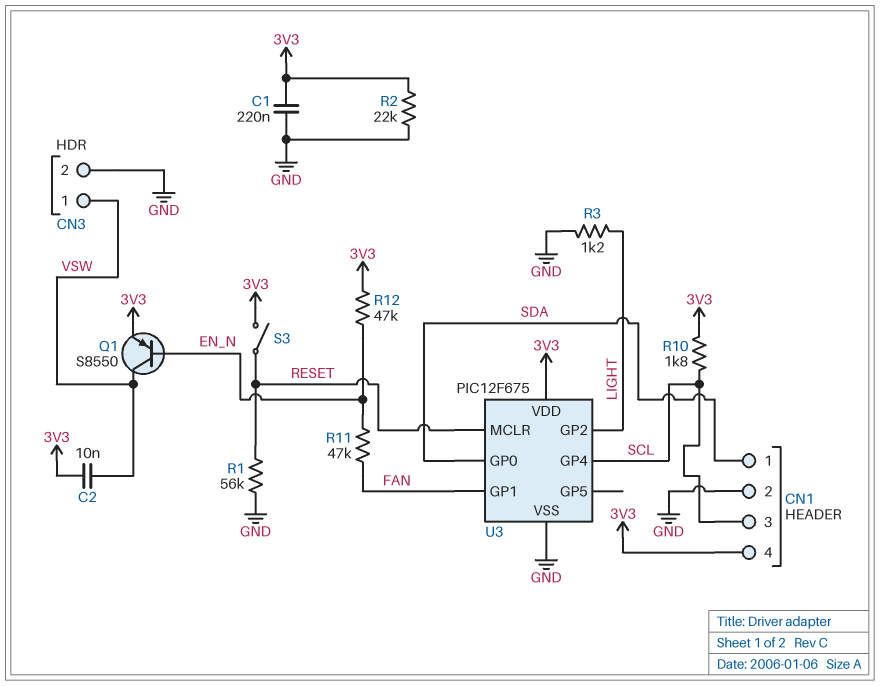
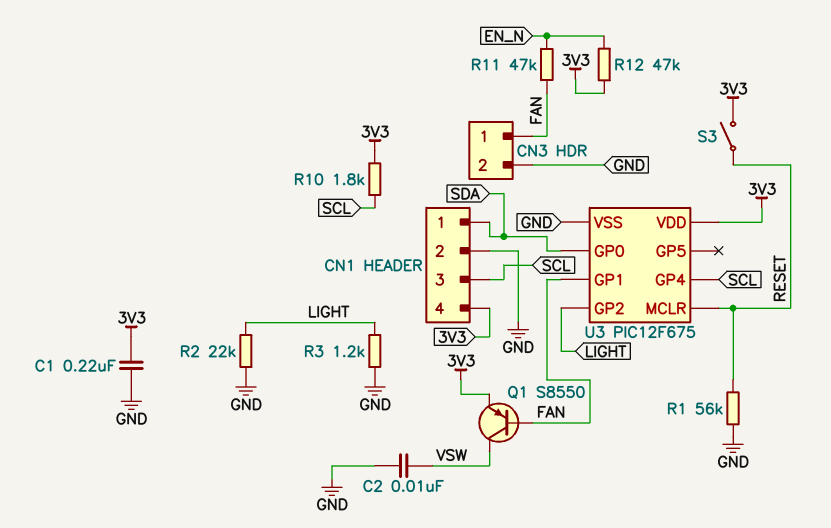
C2: 10nF (3V3, VSW) -> 10nF (GND, VSW)
CN3 pin 1: VSW -> FAN
Q1: PNP S8550 (B EN_N, C VSW, E 3V3) -> PNP S8550 (B FAN, C VSW, E 3V3)
R2: 22k (3V3, GND) -> 22k (GND, LIGHT)

